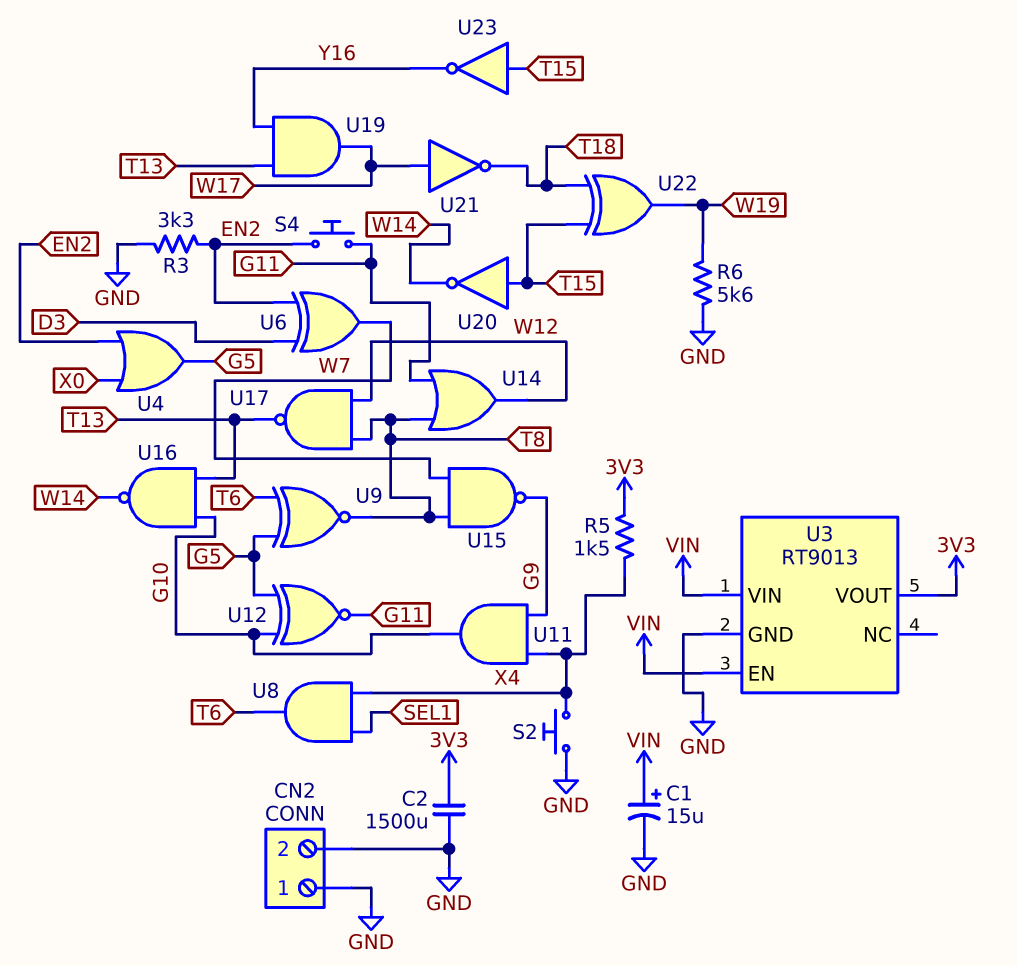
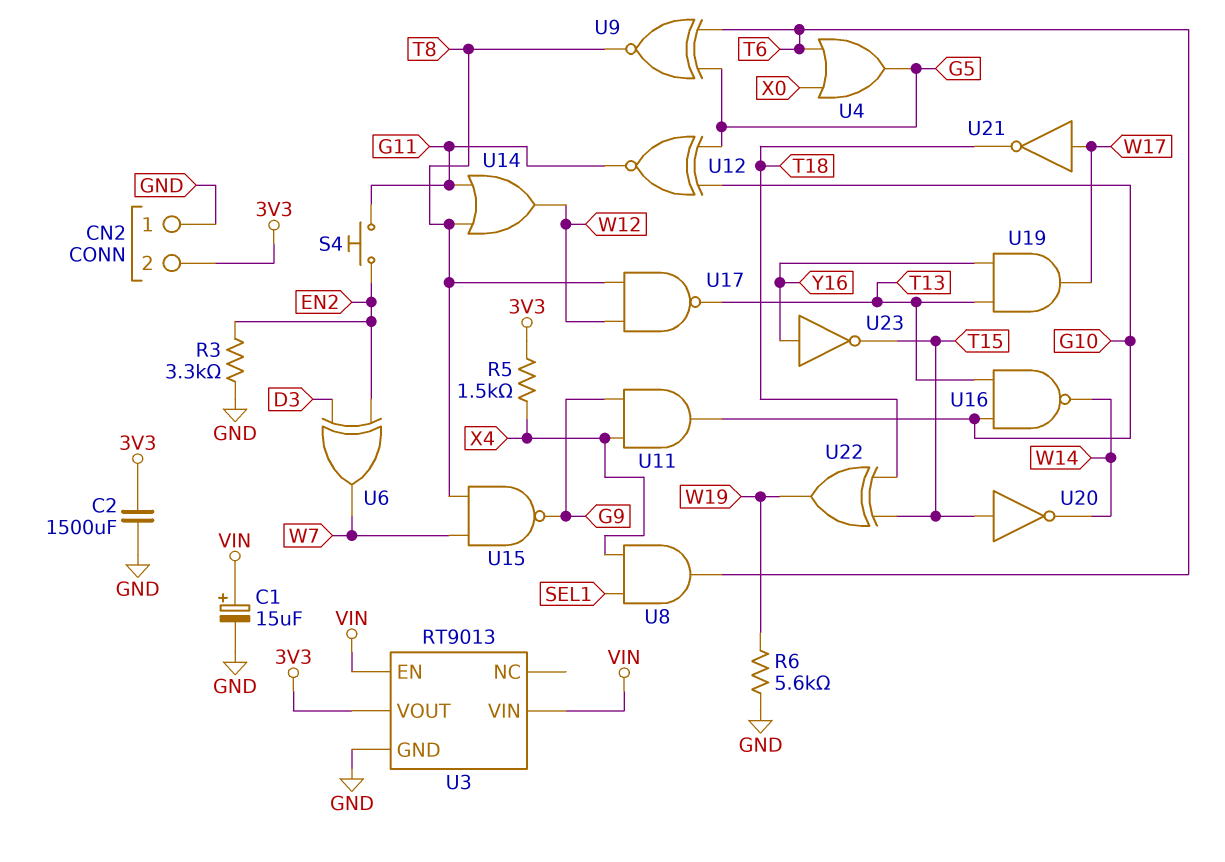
CN2 pin 2: GND -> 3V3
S2: button (GND, X4) -> none
U4: OR (in EN2, in X0, out G5) -> OR (in T6, in X0, out G5)
U23: NOT (in T15, out Y16) -> NOT (in Y16, out T15)

